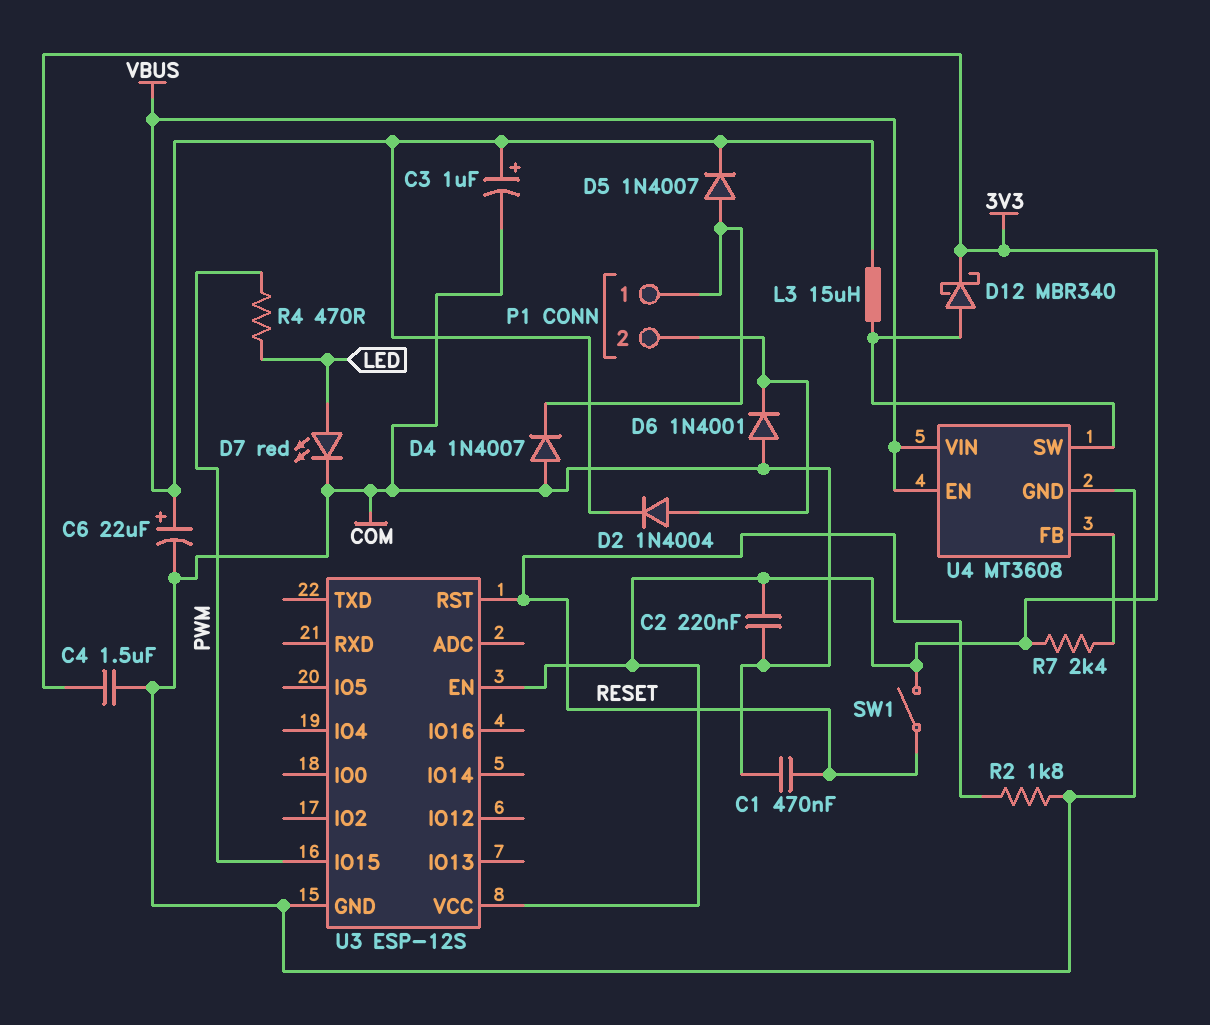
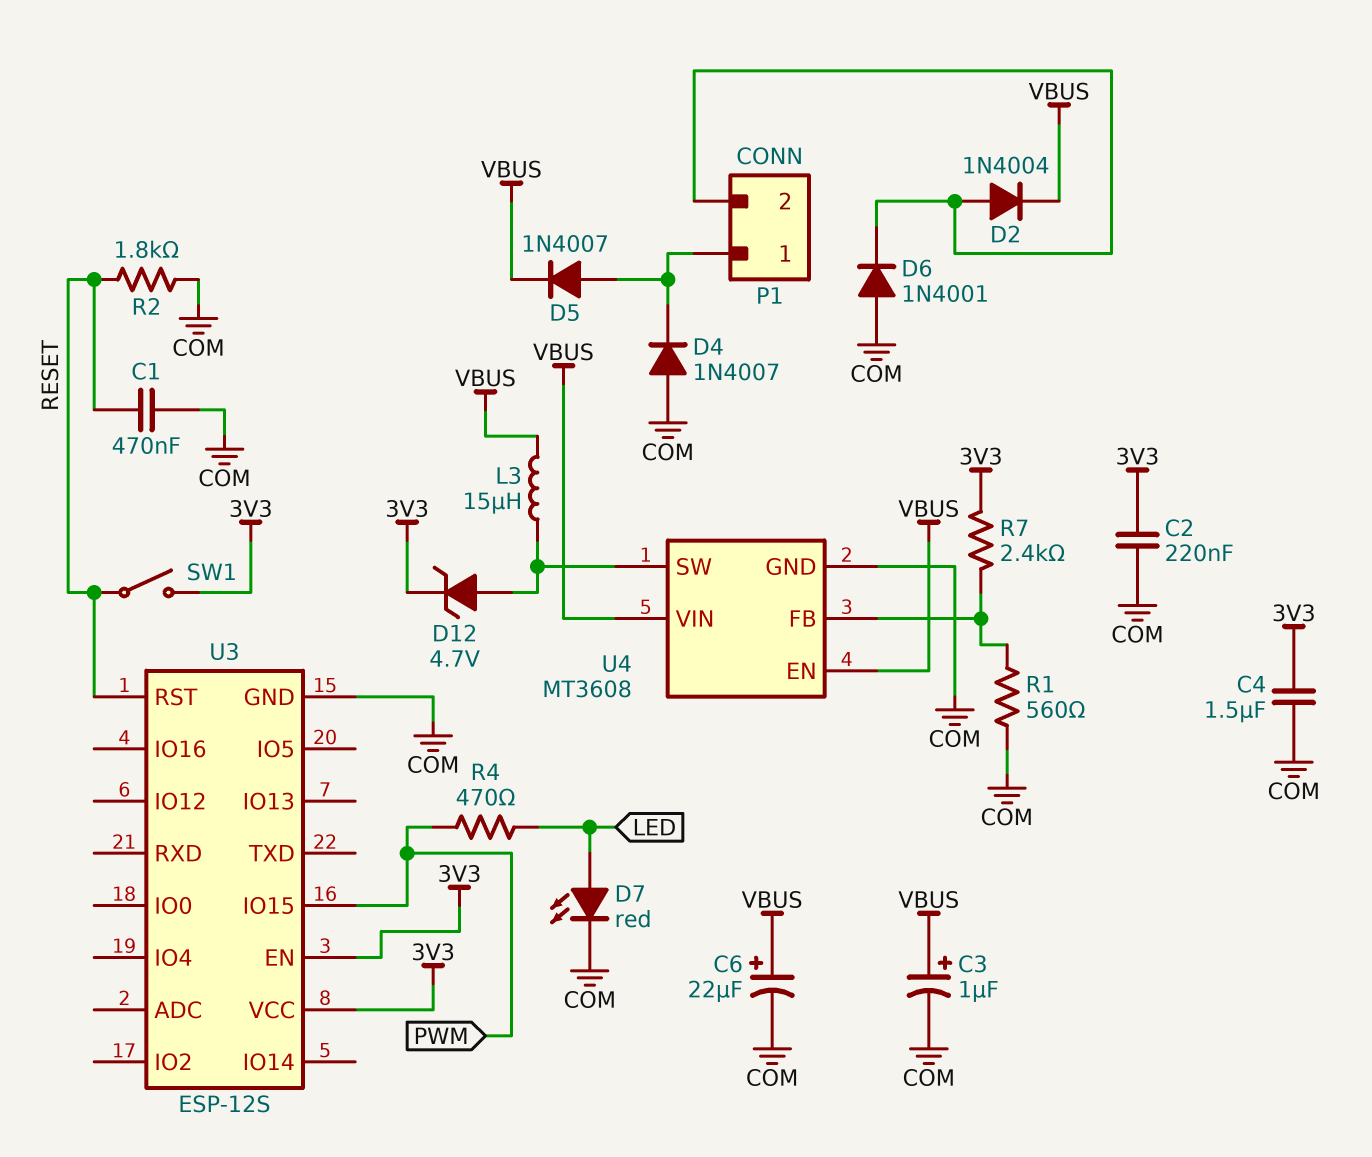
D12: schottky MBR340 (A U4/SW, K 3V3) -> zener 4.7V (A U4/SW, K 3V3)
R1: none -> 560 (COM, U4/FB)

